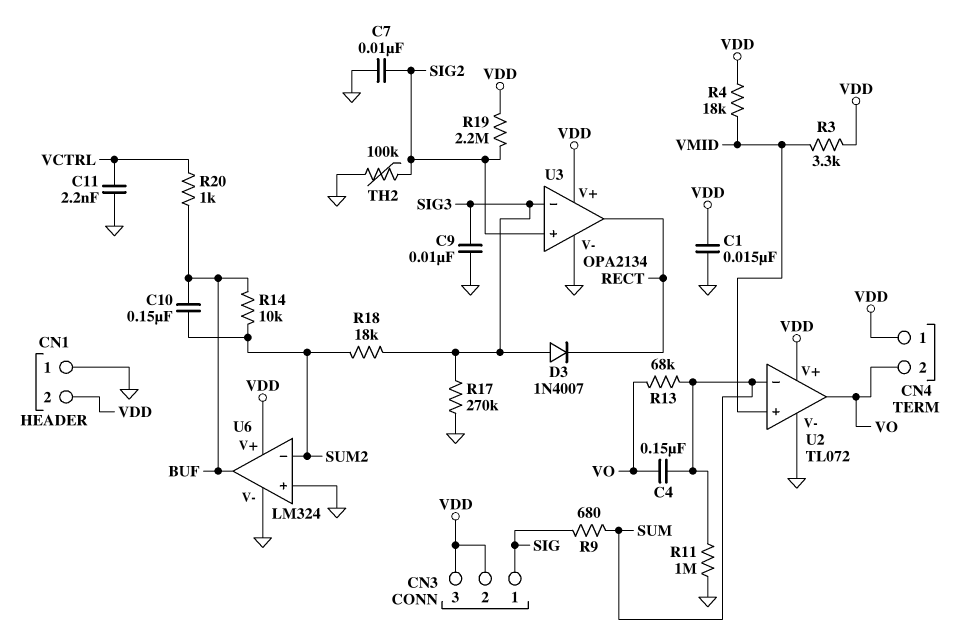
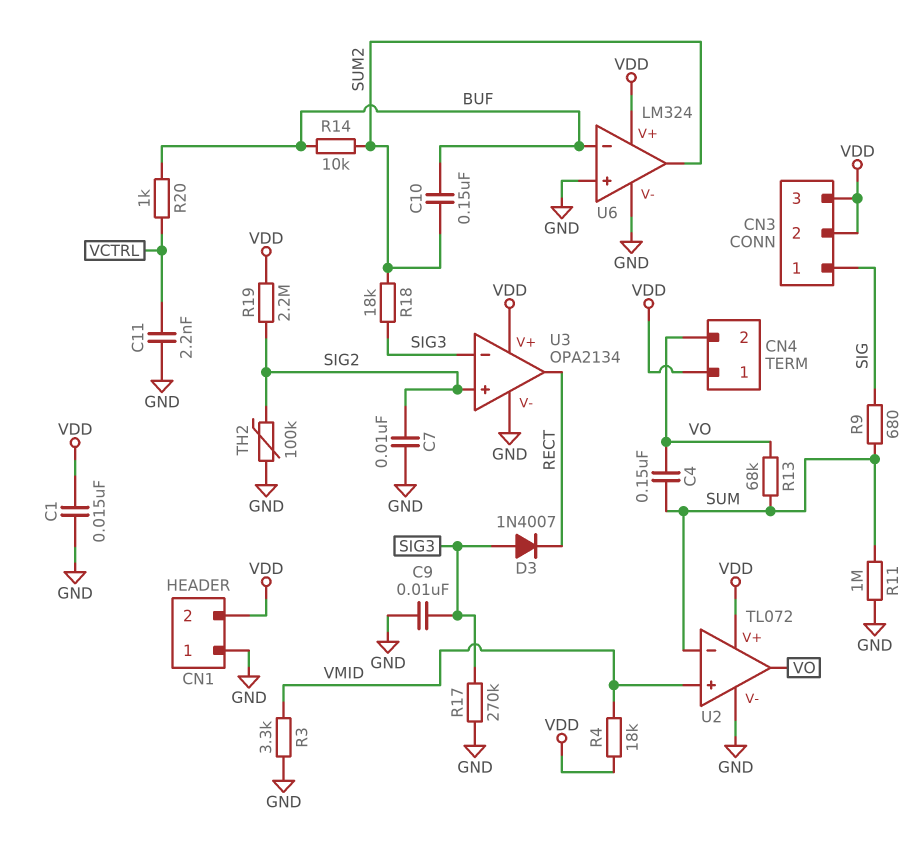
R3: 3.3k (VDD, VMID) -> 3.3k (GND, VMID)
U6 pin in-: SUM2 -> BUF
U6 pin out: BUF -> SUM2

